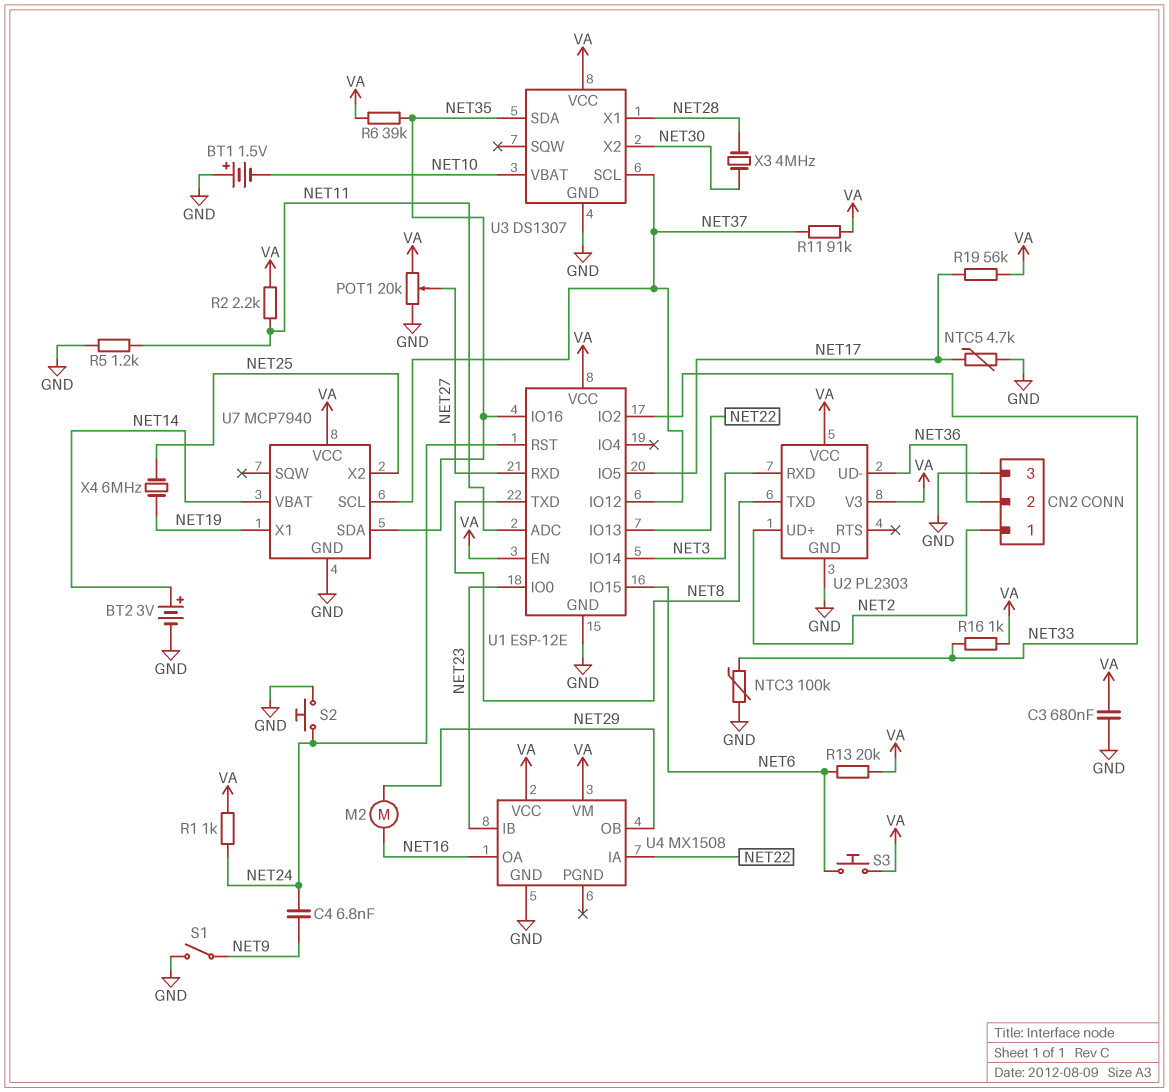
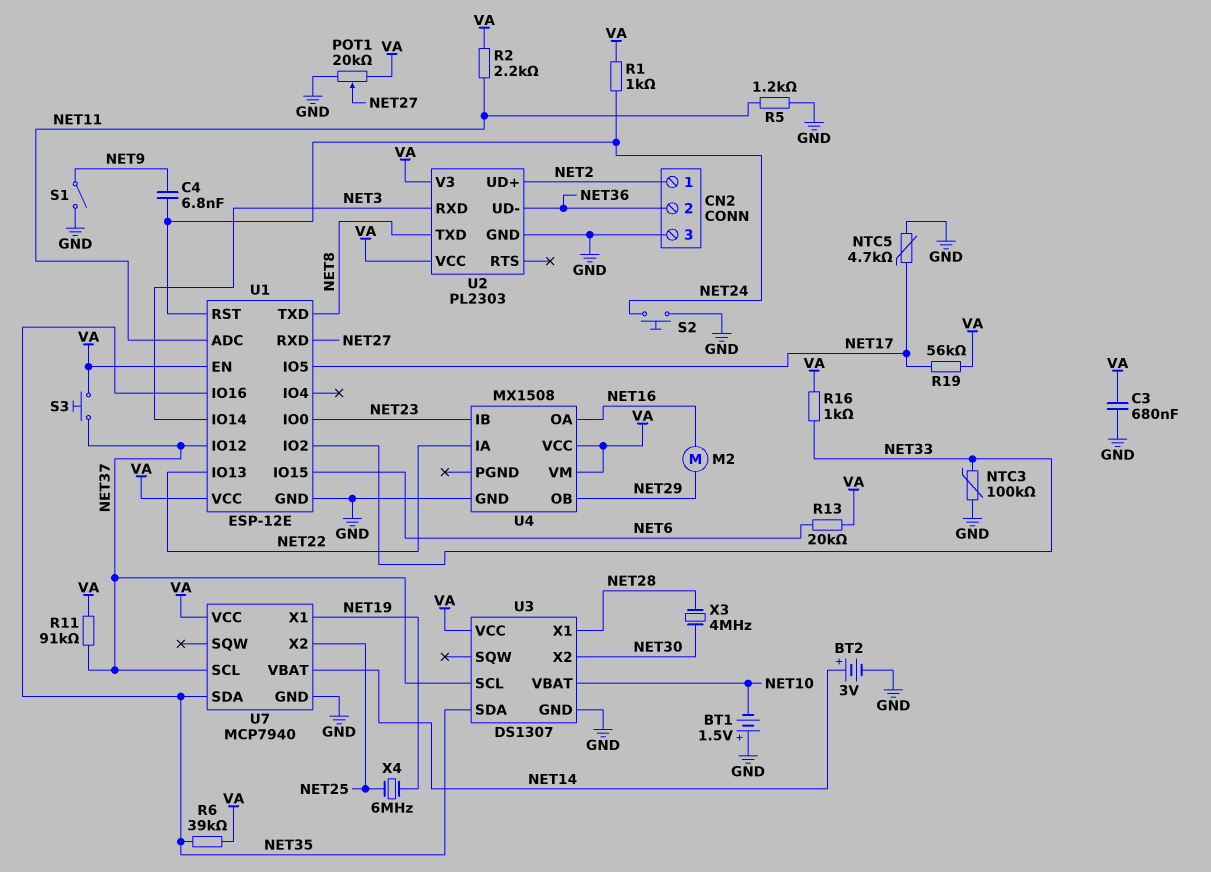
S3: button (NET6, VA) -> button (NET37, VA)

